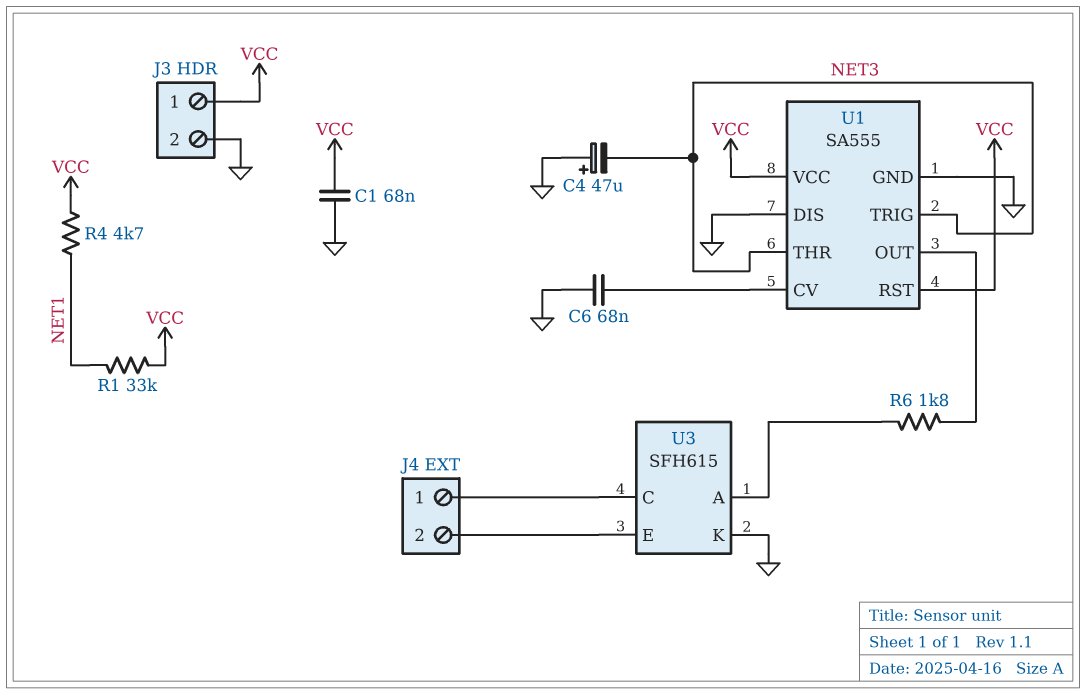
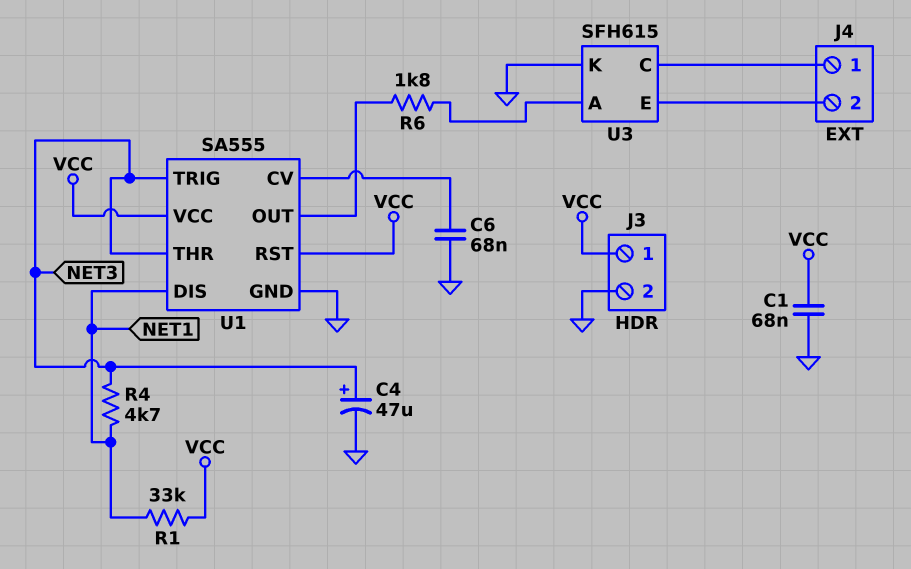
C4: 47uF (plus GND, minus NET3) -> 47uF (plus NET3, minus GND)
R4: 4.7k (NET1, VCC) -> 4.7k (NET1, NET3)
U1 pin DIS: GND -> NET1

